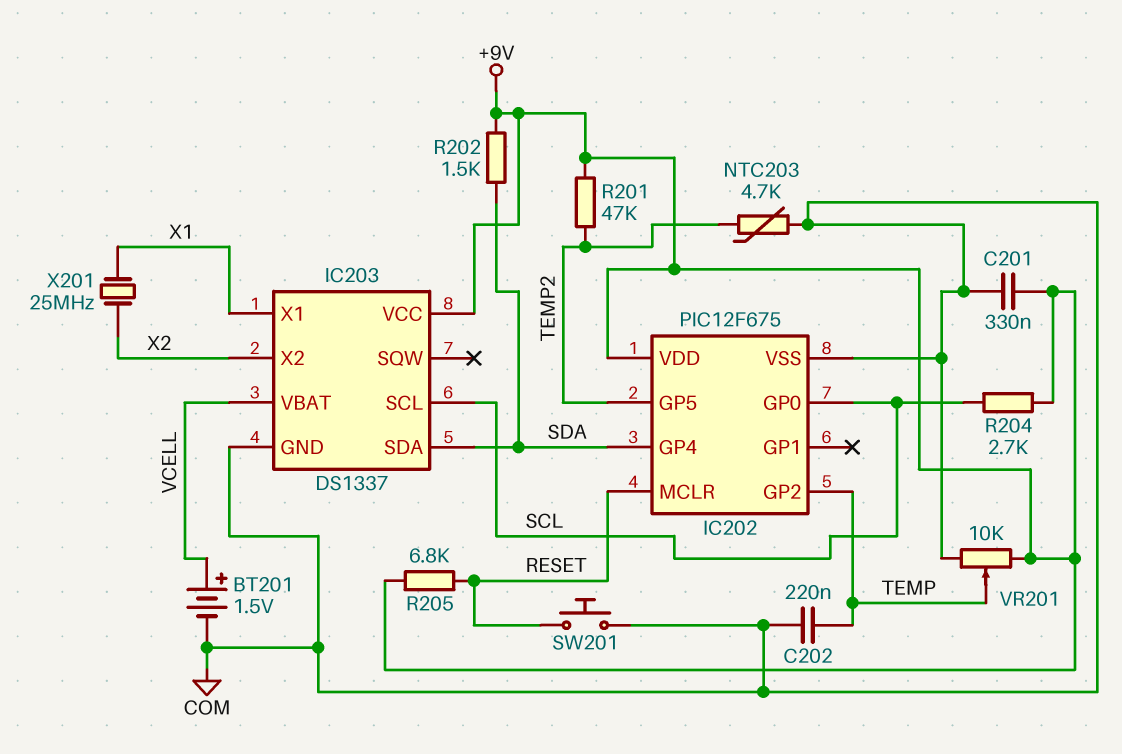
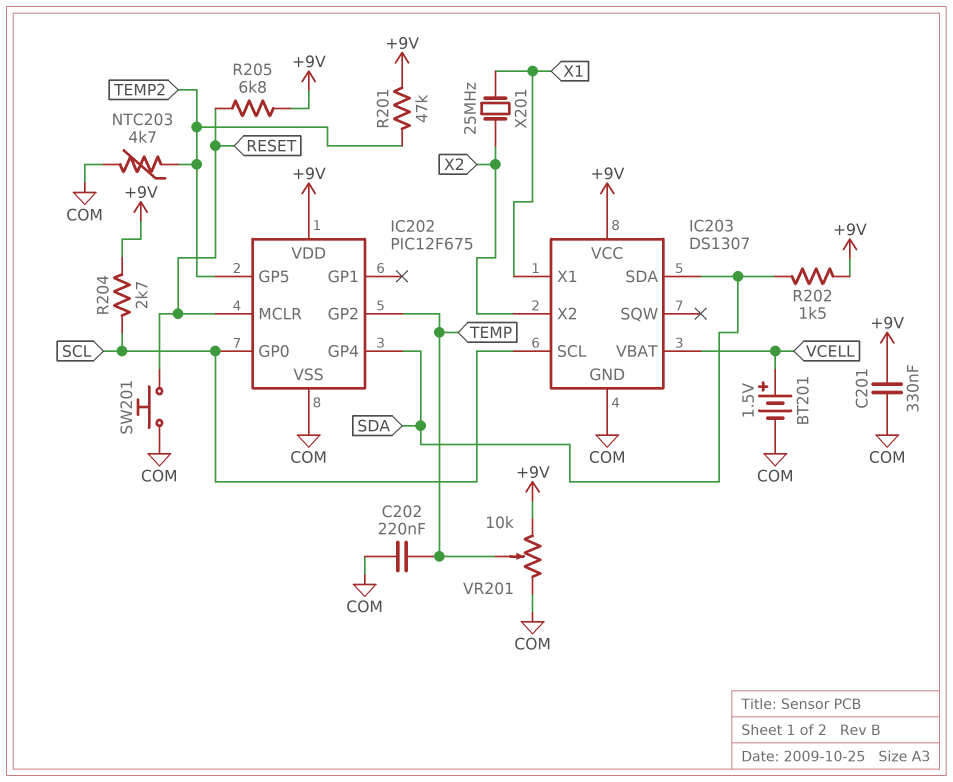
IC203: DS1337 -> DS1307

